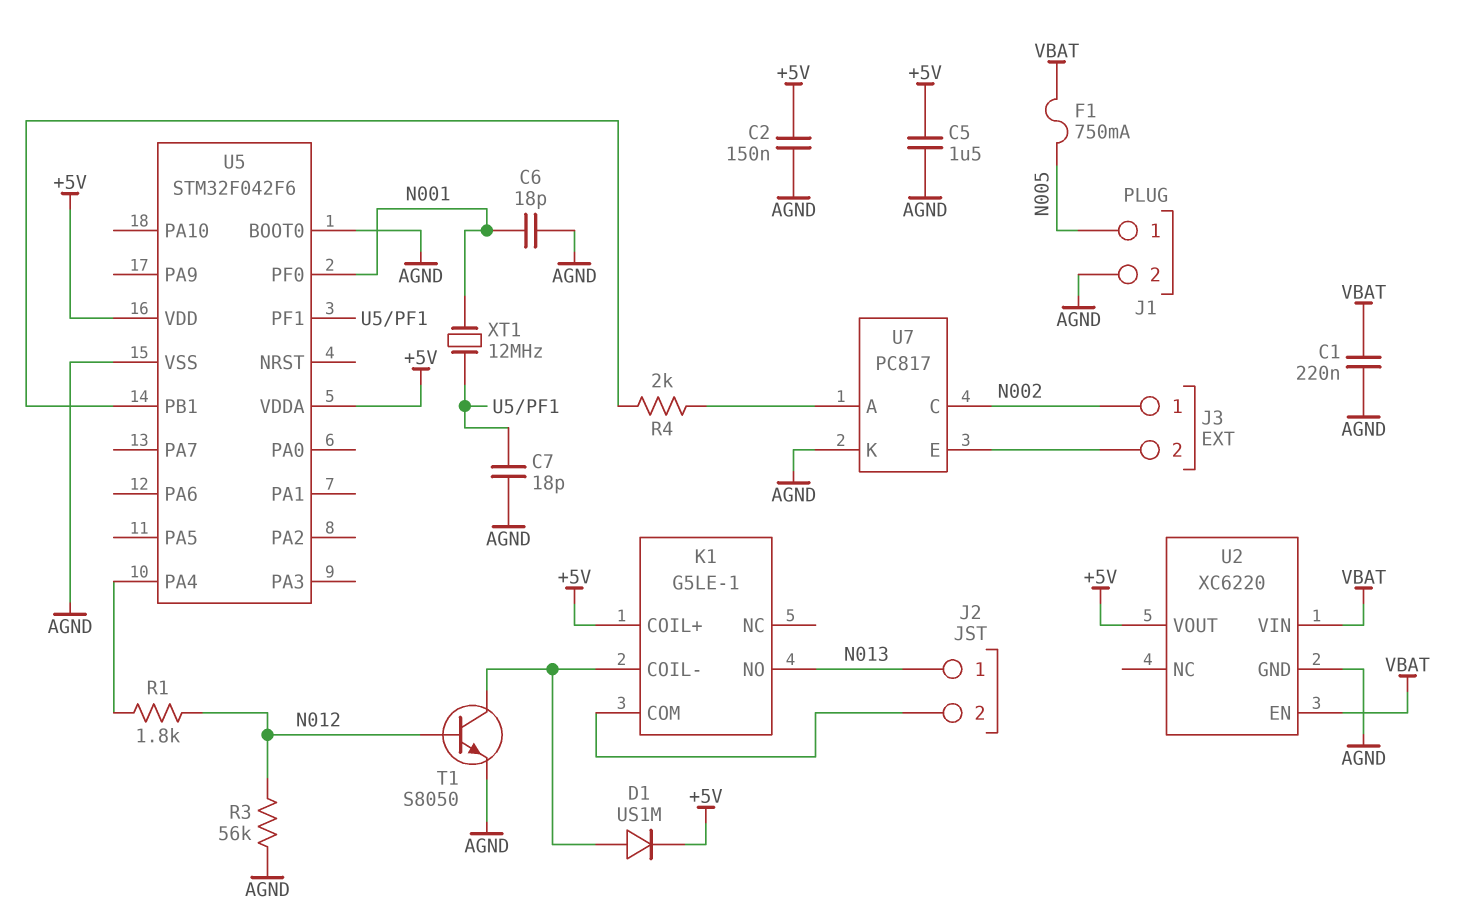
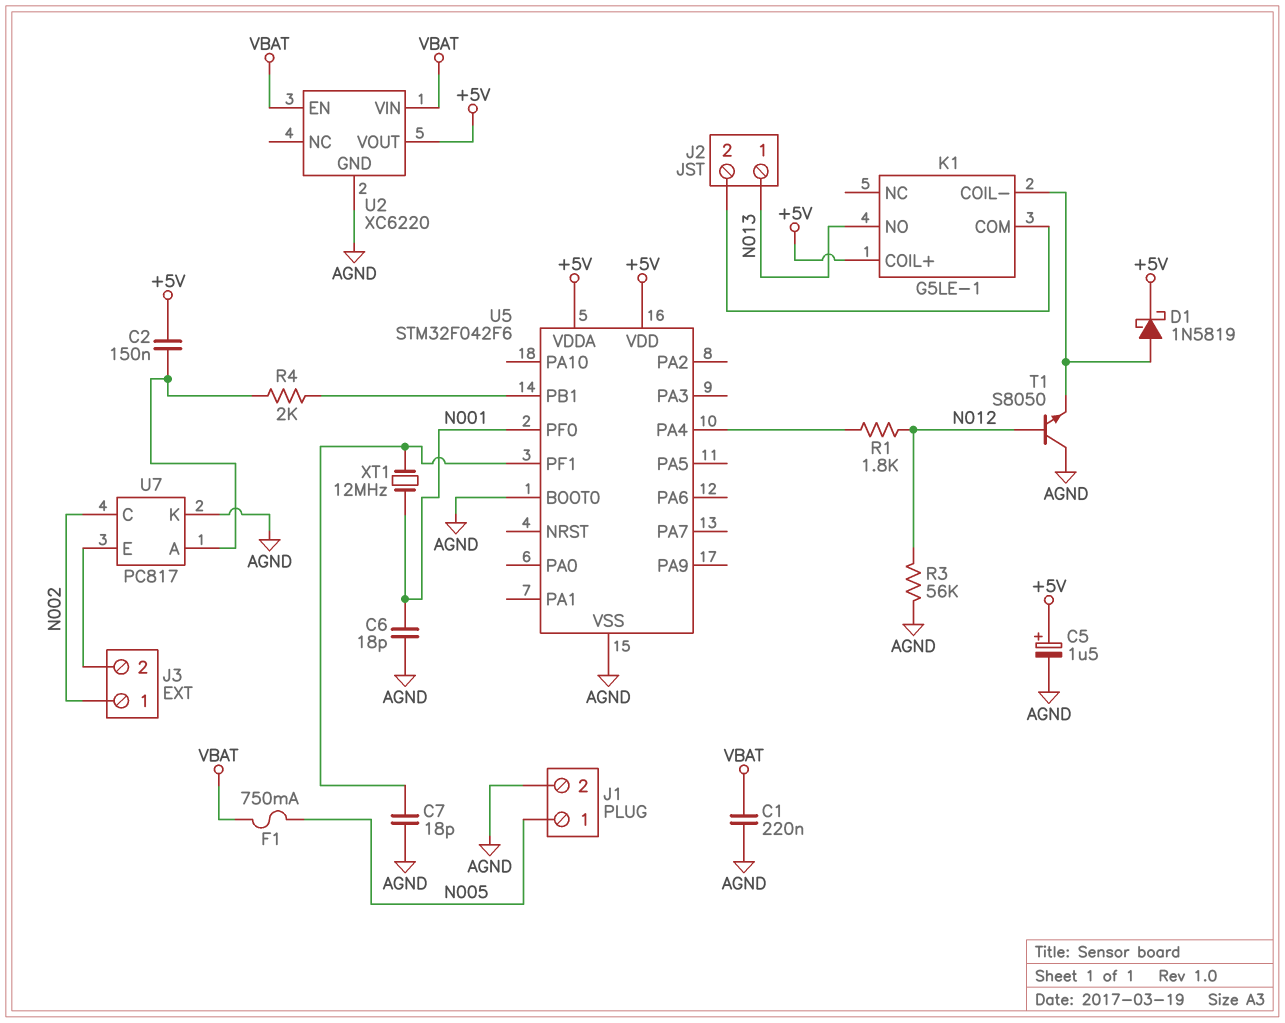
C2: 150nF (+5V, AGND) -> 150nF (+5V, U7/A)
C5: 1.5uF (+5V, AGND) -> 1.5uF (plus +5V, minus AGND)
D1: diode US1M (A K1/COIL-, K +5V) -> schottky 1N5819 (A K1/COIL-, K +5V)
T1: NPN S8050 (B N012, C K1/COIL-, E AGND) -> NPN S8050 (B N012, C AGND, E K1/COIL-)

